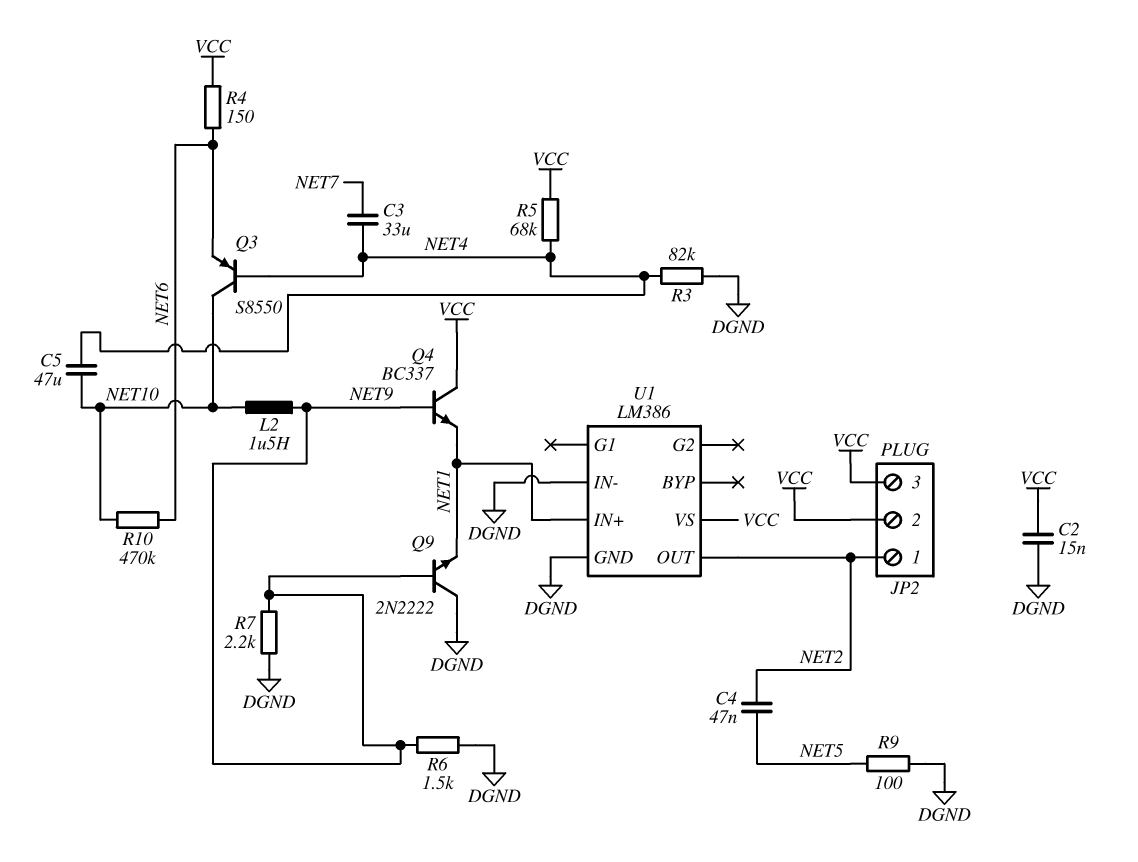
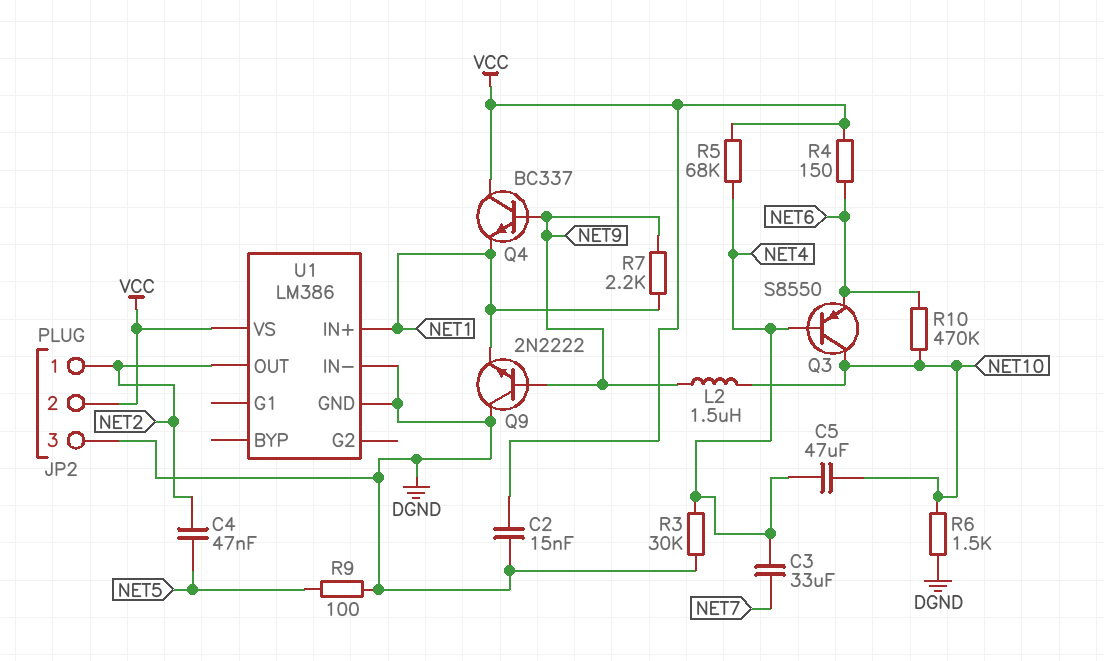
JP2 pin 3: VCC -> DGND
R3: 82k (DGND, NET4) -> 30k (DGND, NET4)
R6: 1.5k (DGND, NET9) -> 1.5k (DGND, NET10)
R7: 2.2k (DGND, NET9) -> 2.2k (NET1, NET9)

